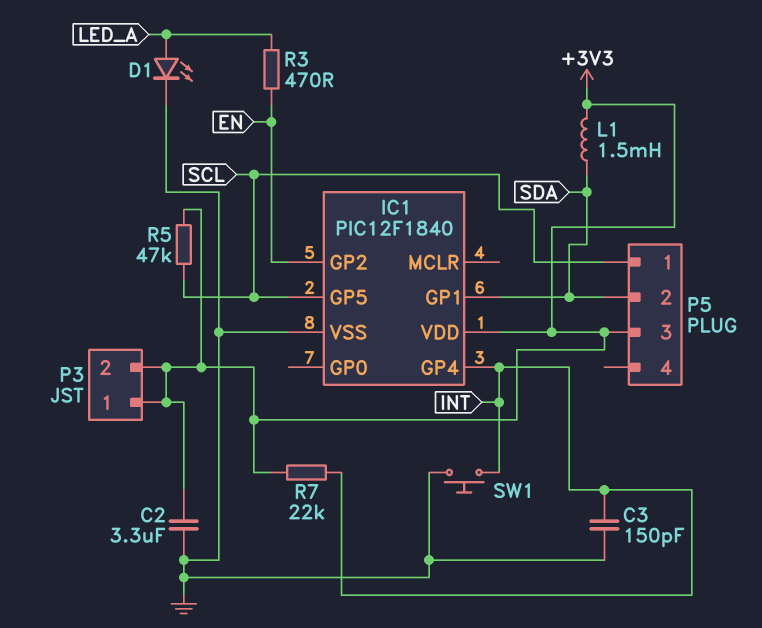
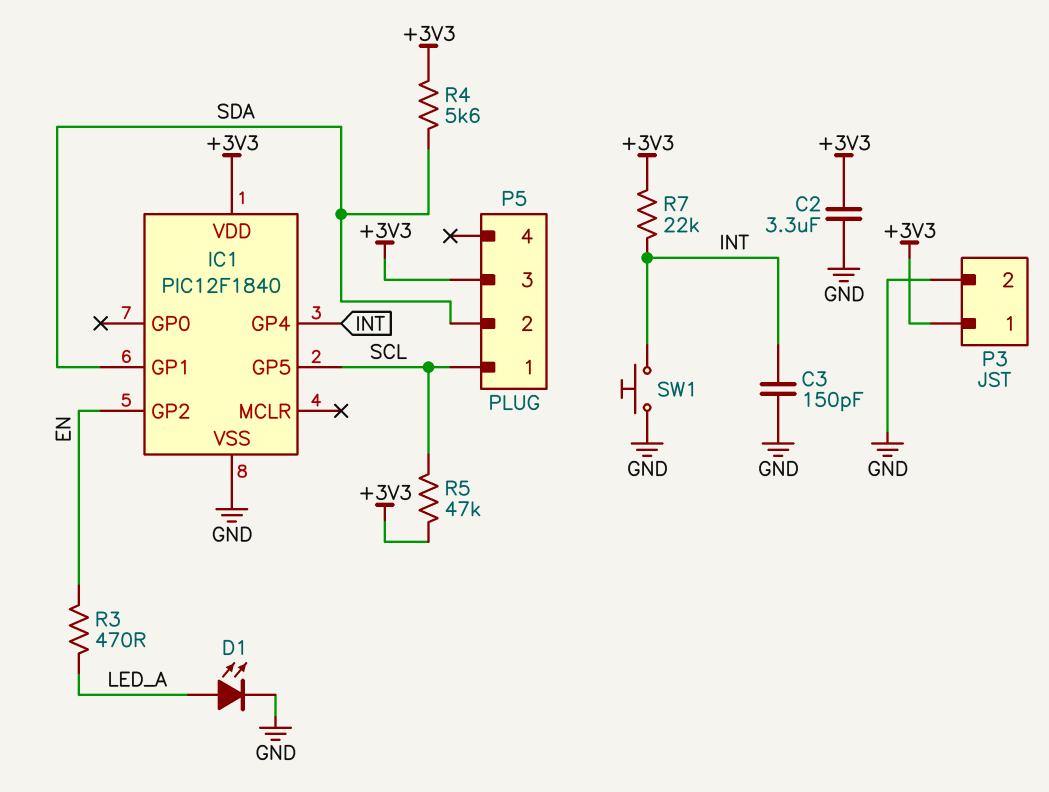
L1: 1.5mH (+3V3, SDA) -> none
P3 pin 2: +3V3 -> GND
R4: none -> 5.6k (+3V3, SDA)

